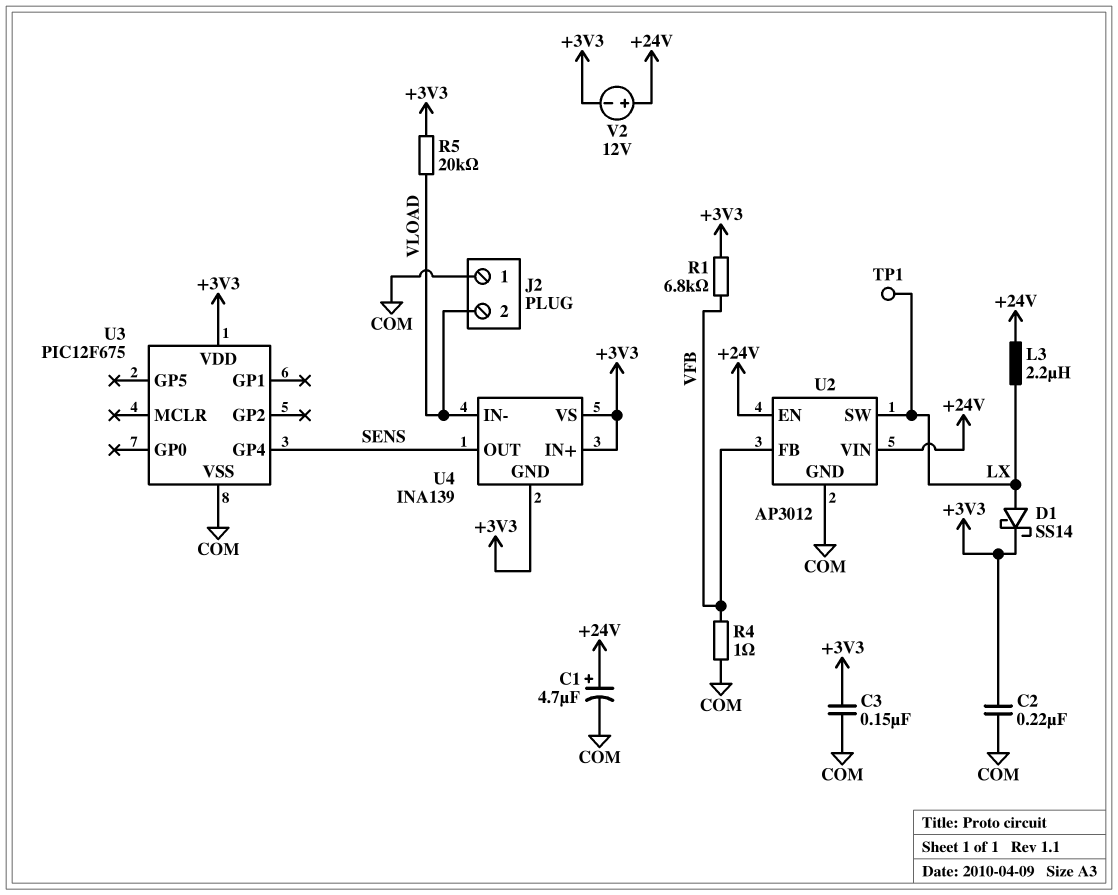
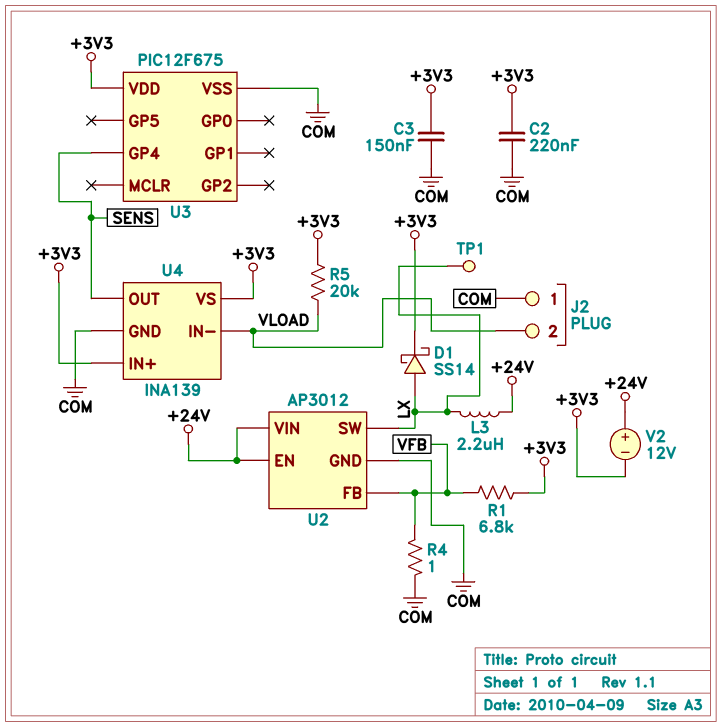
C1: 4.7uF (plus +24V, minus COM) -> none
U4 pin GND: +3V3 -> COM

